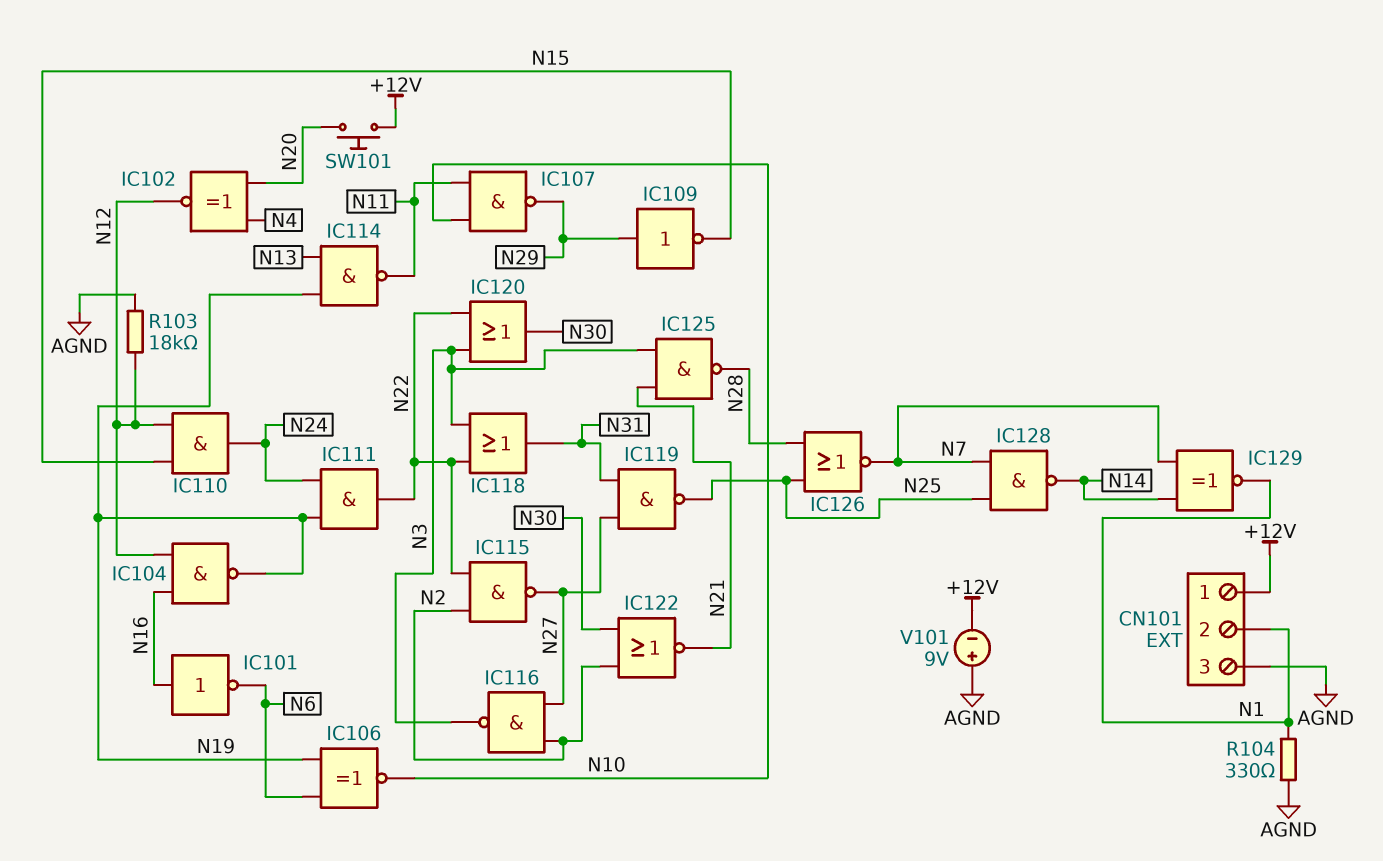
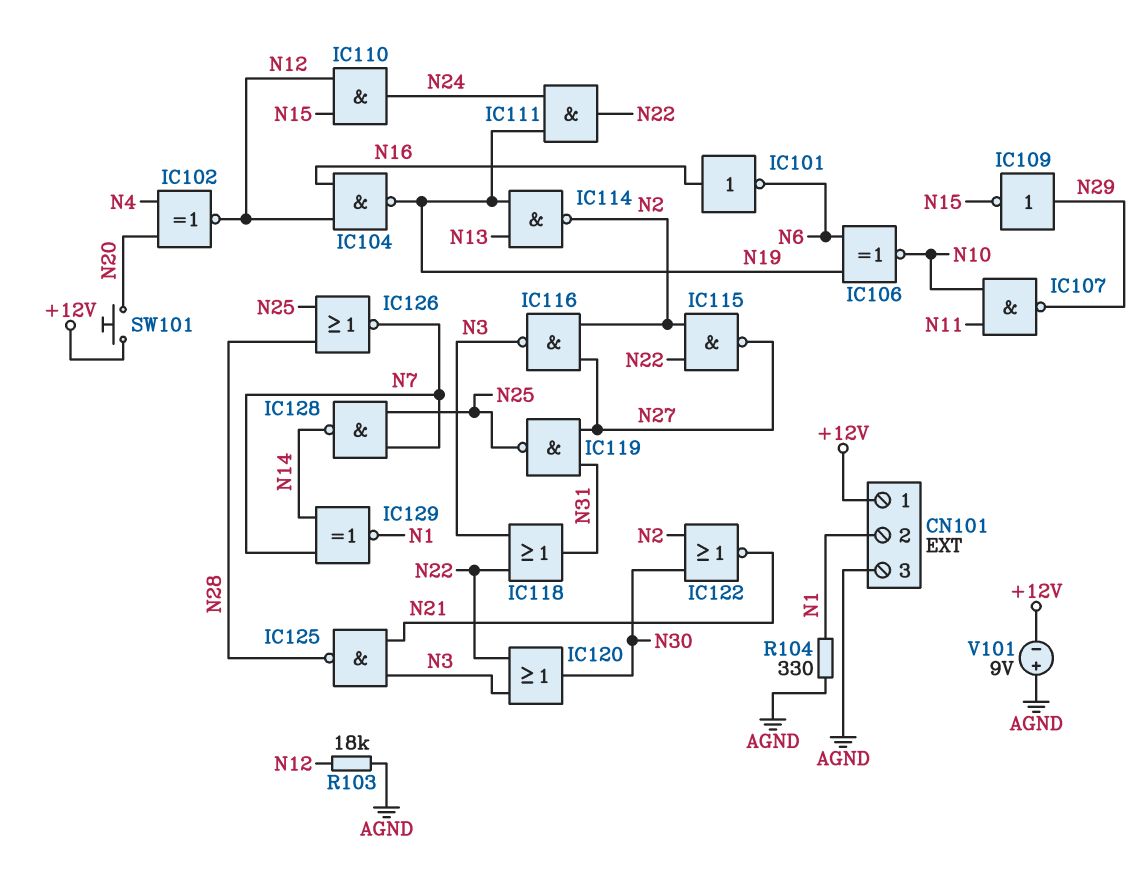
IC114: NAND (in N13, in N19, out N11) -> NAND (in N13, in N19, out N2)

